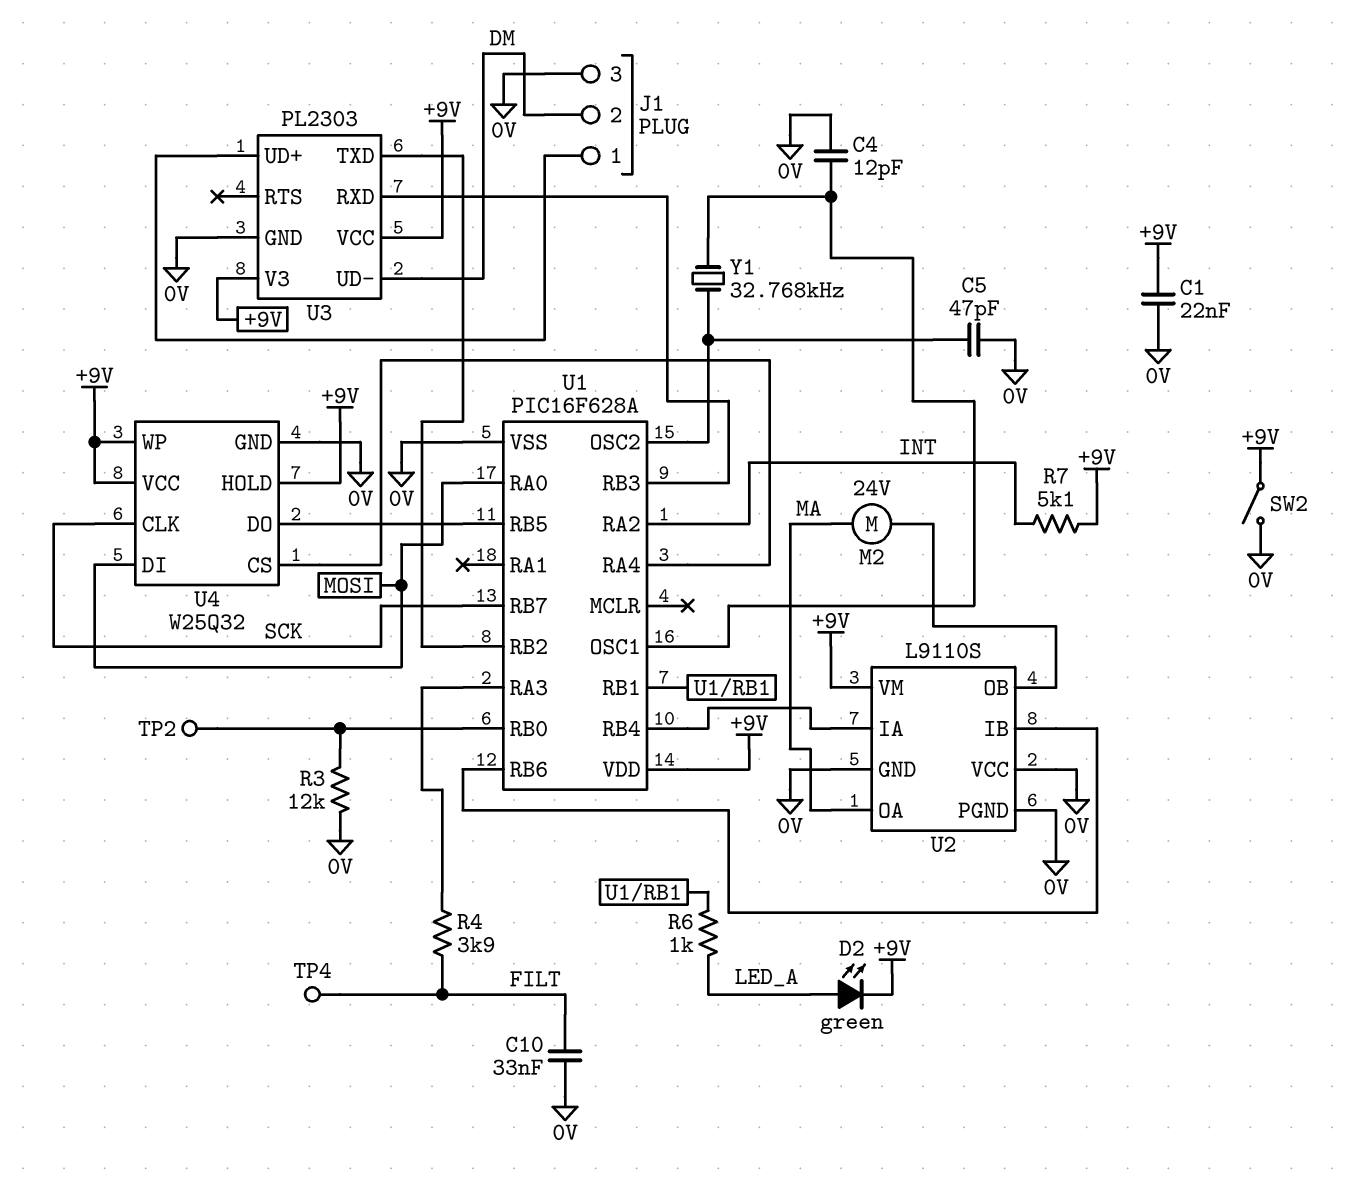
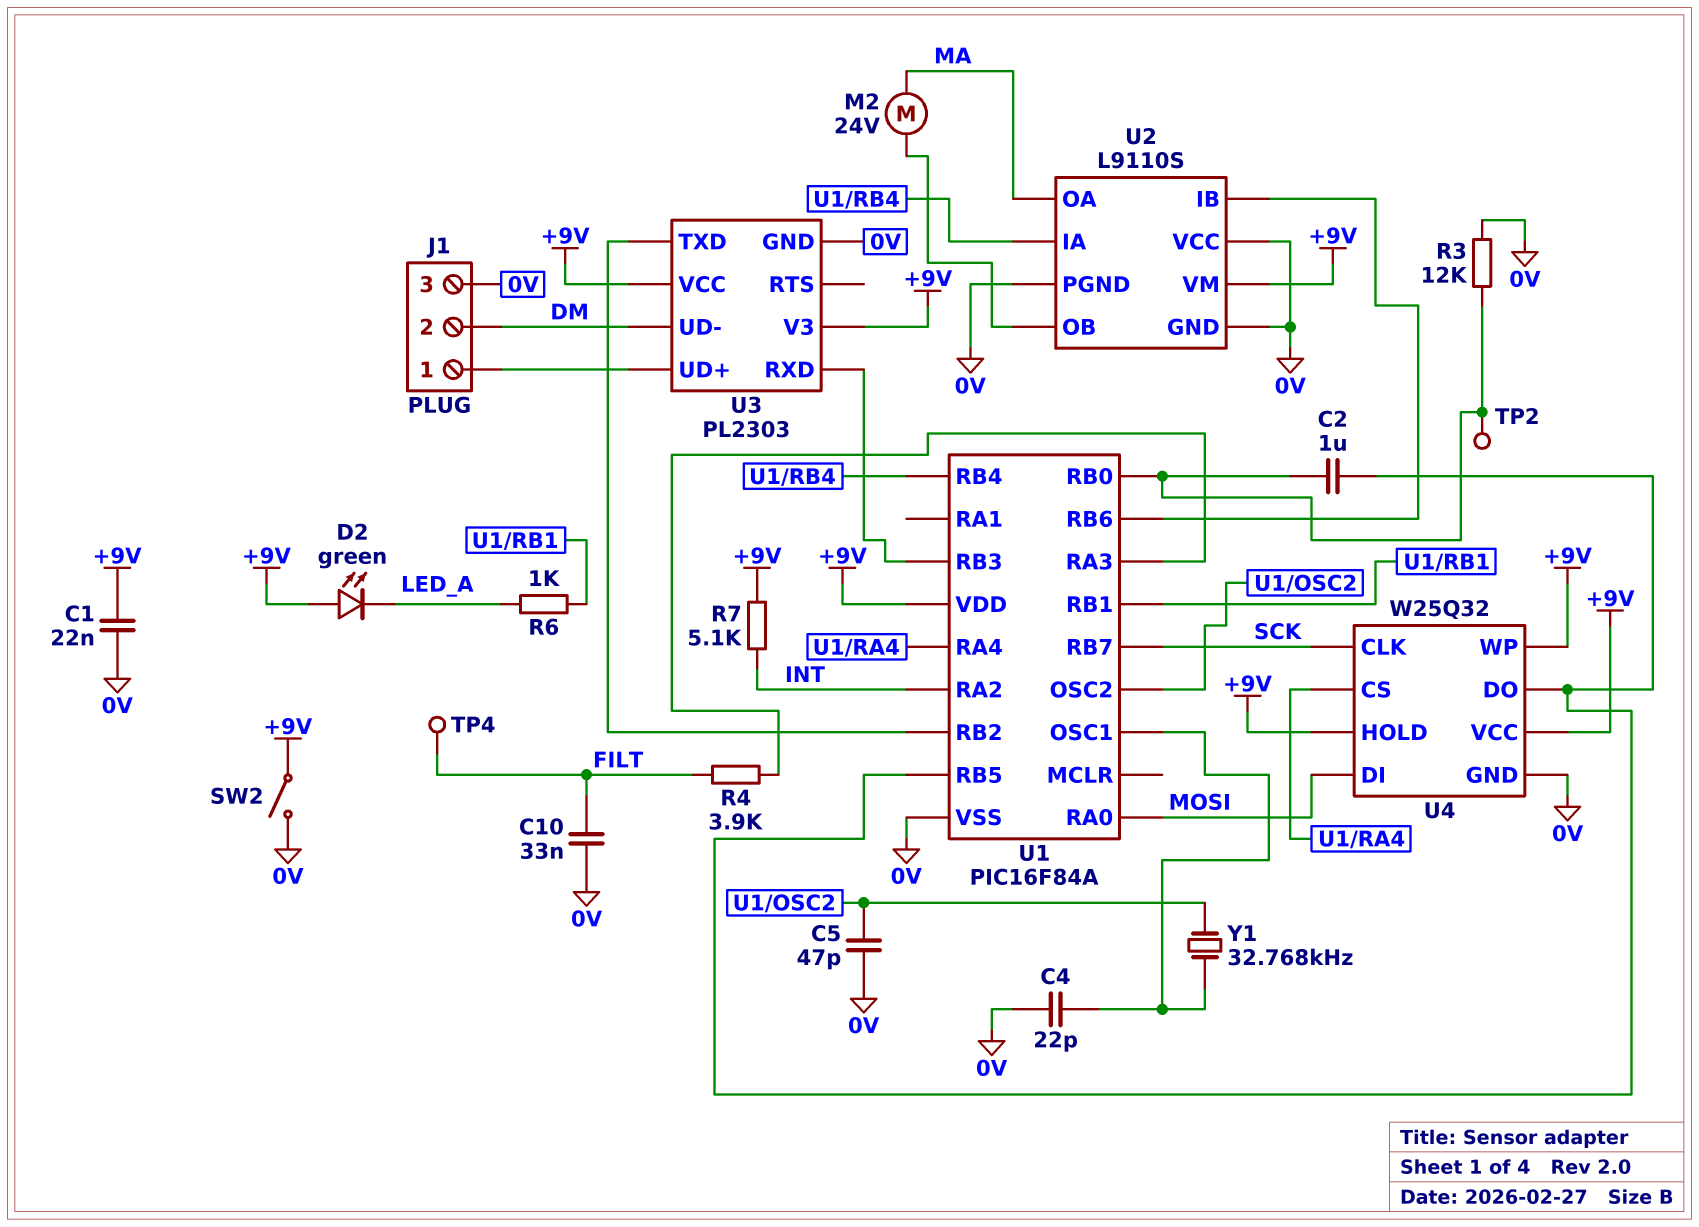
C2: none -> 1uF (U1/RB0, U1/RB5)
C4: 12pF (0V, U1/OSC1) -> 22pF (0V, U1/OSC1)
D2: LED green (A LED_A, K +9V) -> LED green (A +9V, K LED_A)
U1: PIC16F628A -> PIC16F84A

